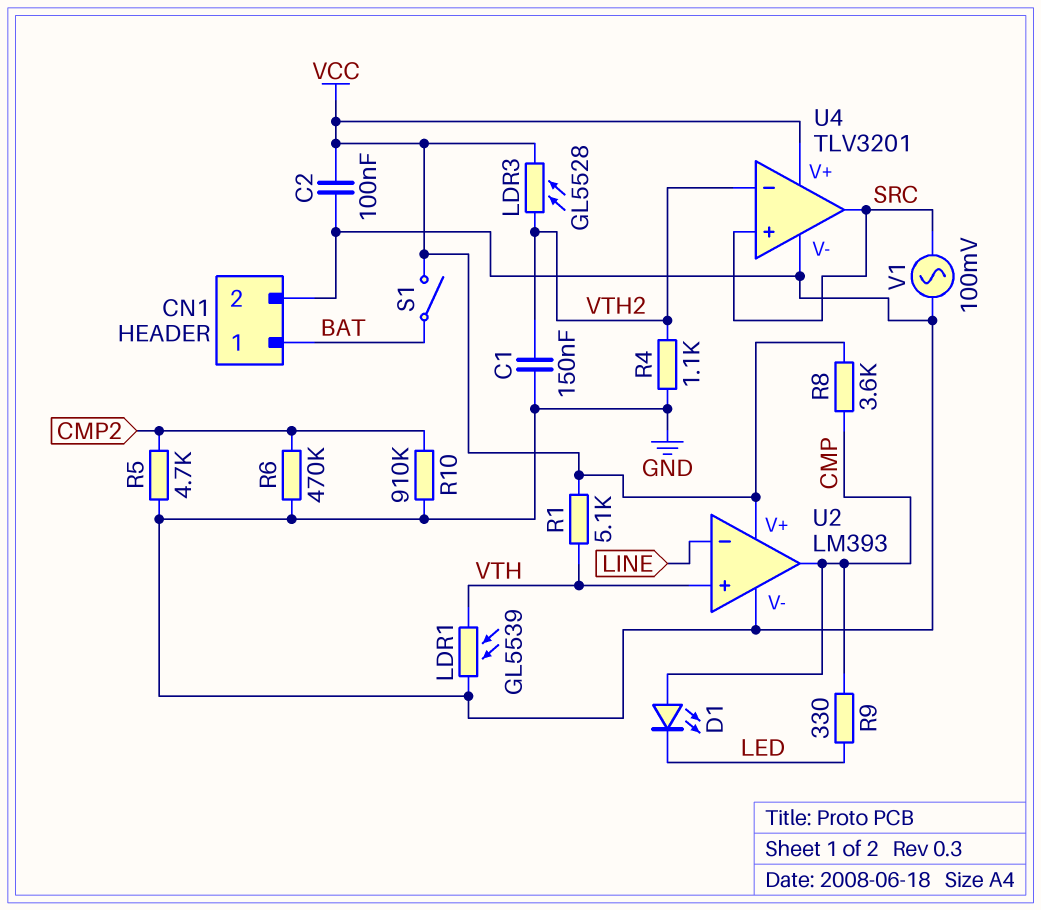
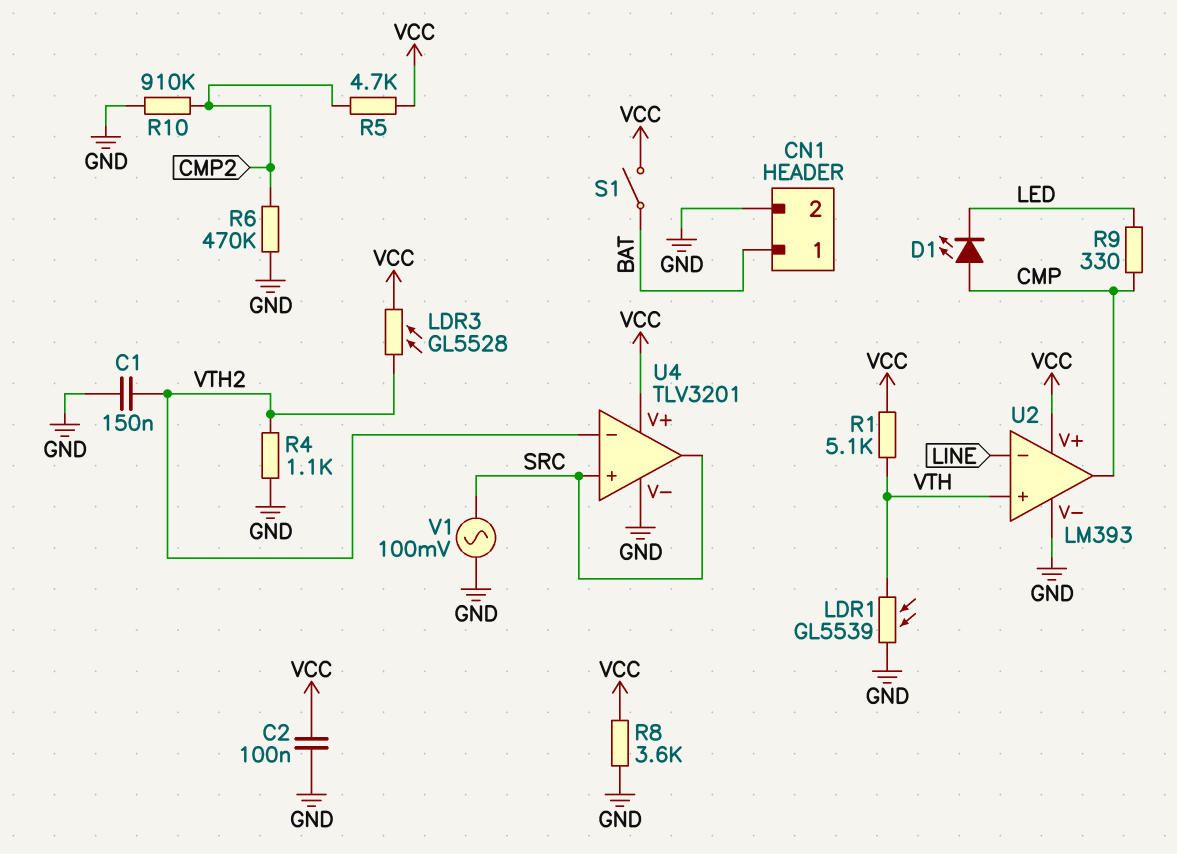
R5: 4.7k (CMP2, GND) -> 4.7k (CMP2, VCC)
R8: 3.6k (CMP, VCC) -> 3.6k (GND, VCC)

